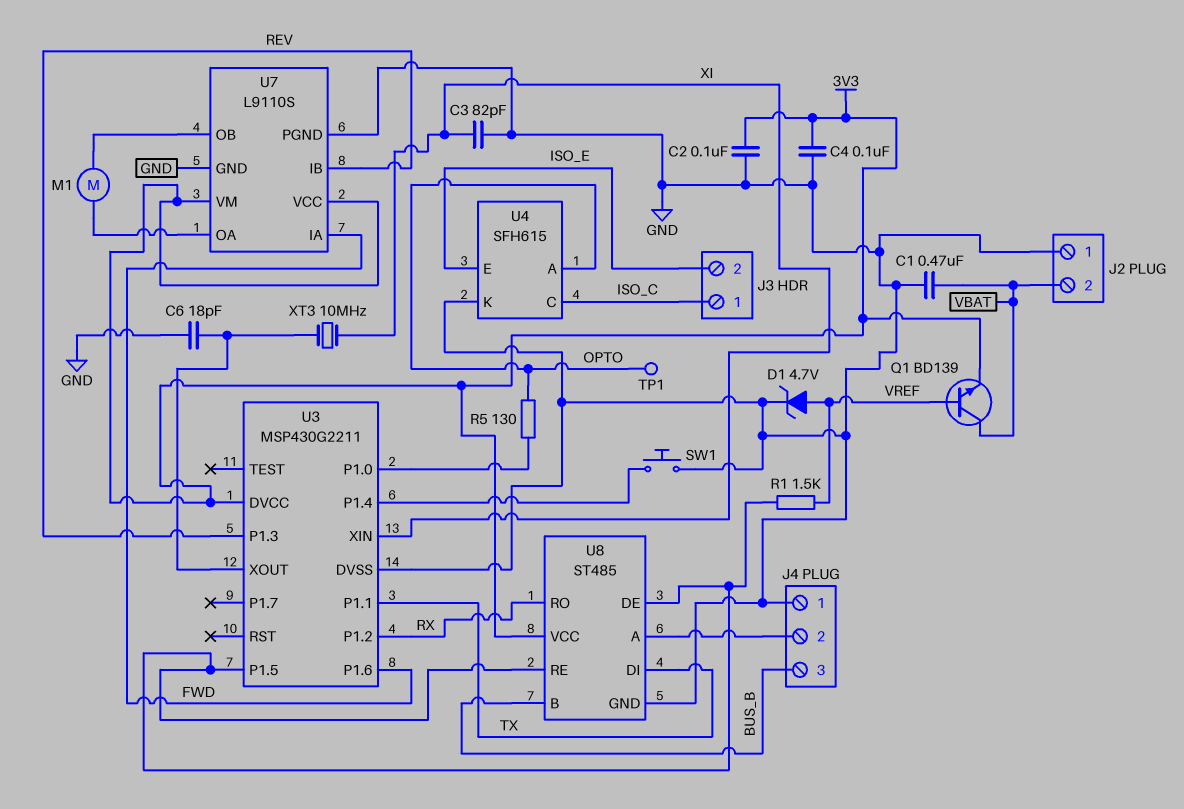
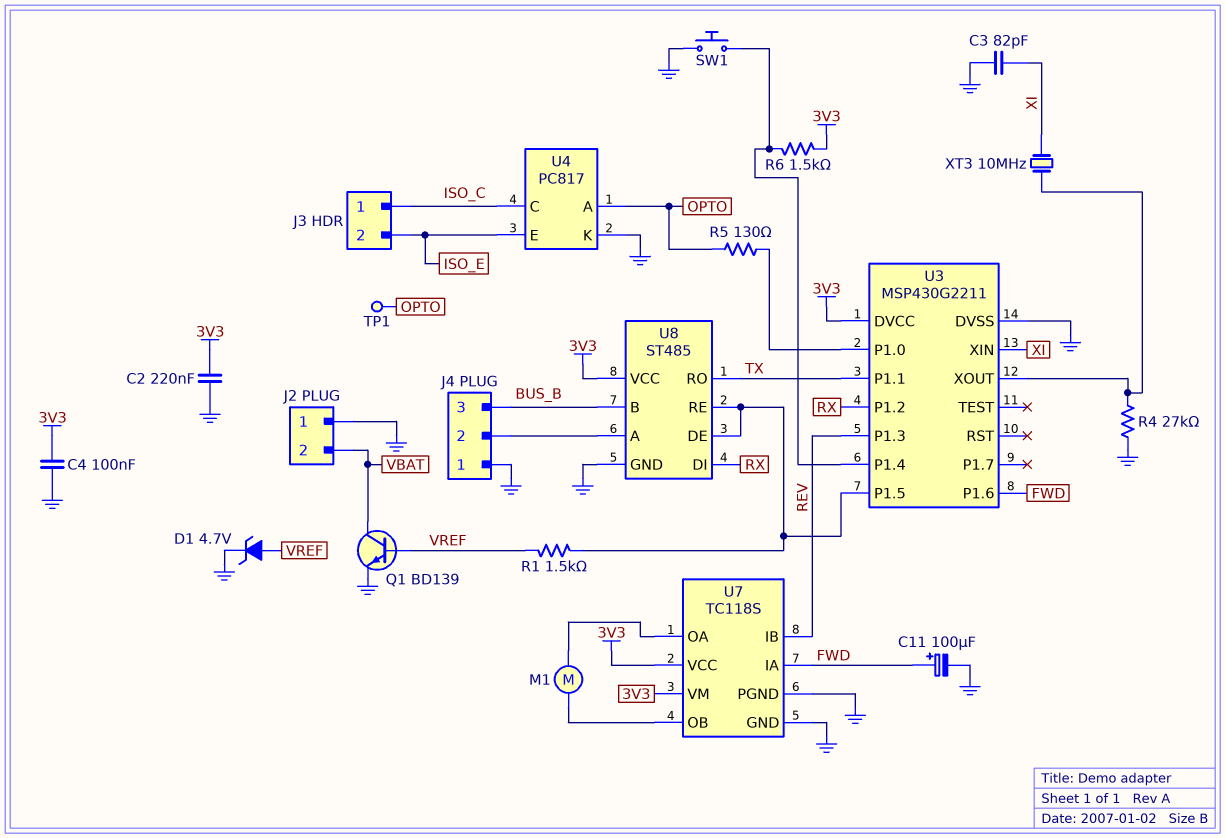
C1: 470nF (GND, VBAT) -> none
C2: 100nF (3V3, GND) -> 220nF (3V3, GND)
C6: 18pF (GND, U3/XOUT) -> none
C11: none -> 100uF (plus FWD, minus GND)
Q1: NPN BD139 (B VREF, C VBAT, E 3V3) -> NPN BD139 (B VREF, C VBAT, E GND)
R4: none -> 27k (GND, U3/XOUT)
R6: none -> 1.5k (3V3, U3/P1.4)
U4: SFH615 -> PC817
U7: L9110S -> TC118S
U8 pin DI: TX -> RX
U8 pin RO: RX -> TX

